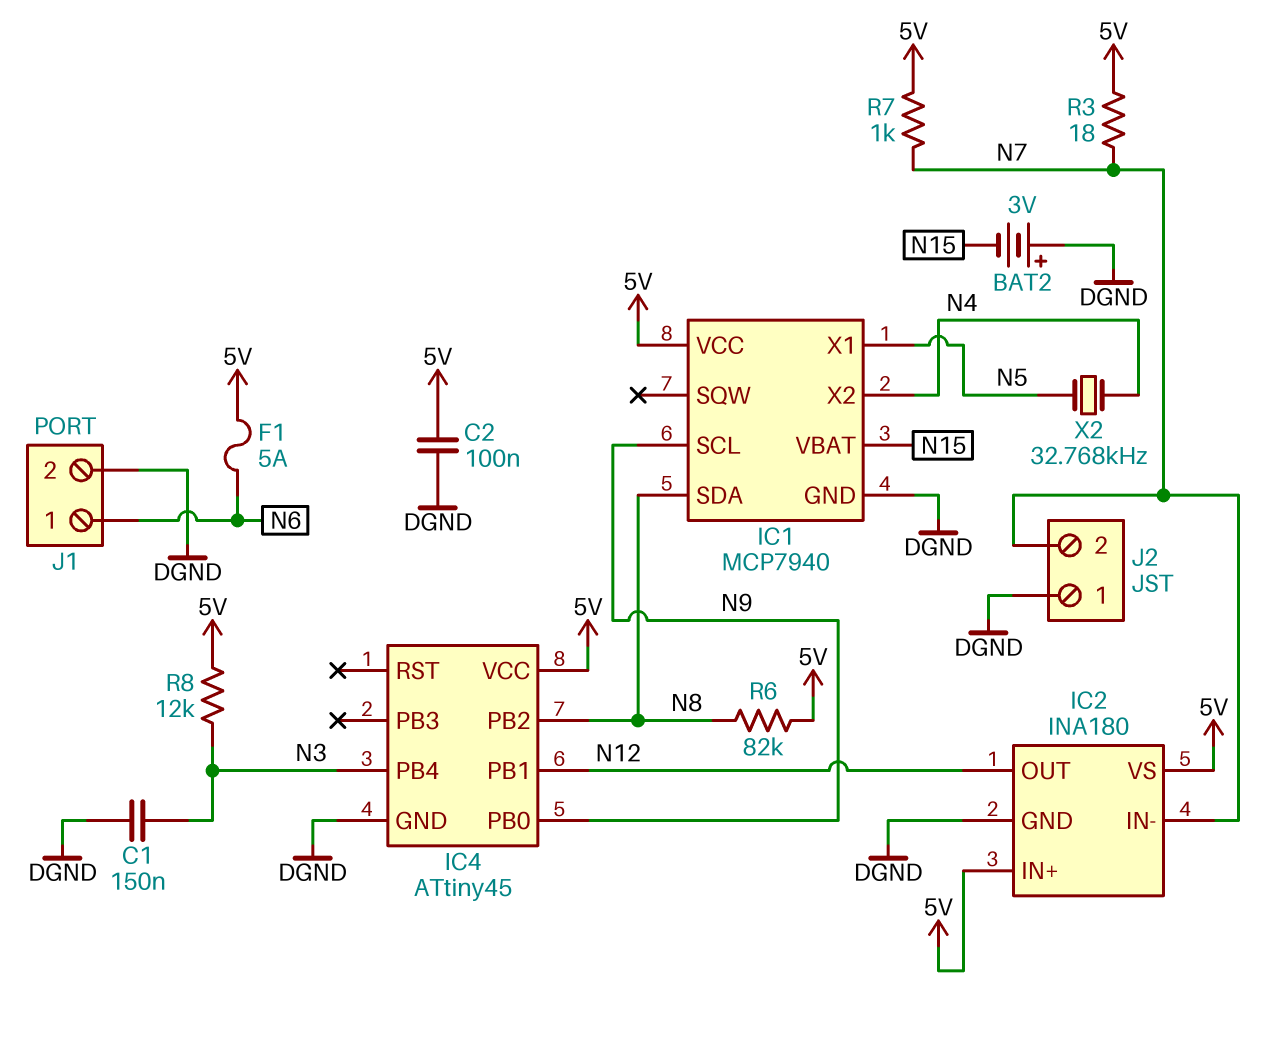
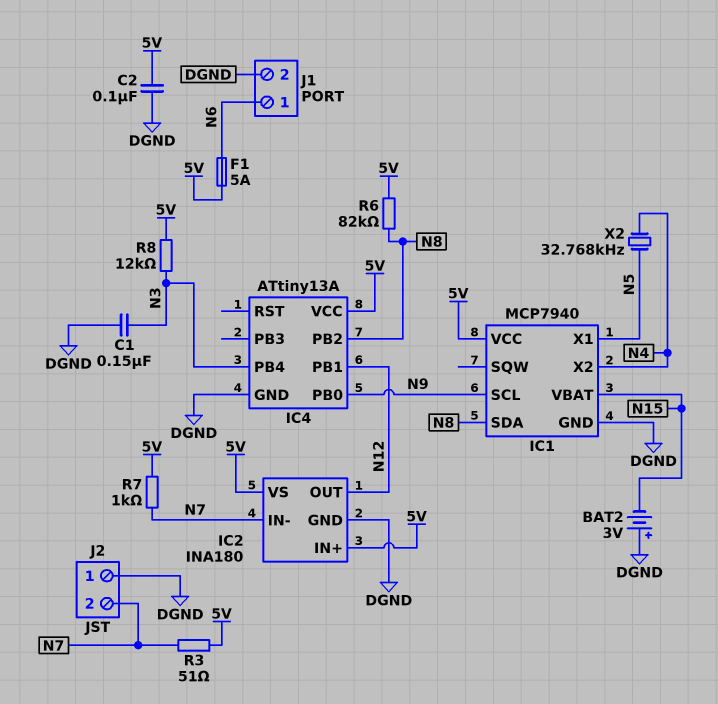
IC4: ATtiny45 -> ATtiny13A
R3: 18 (5V, N7) -> 51 (5V, N7)

